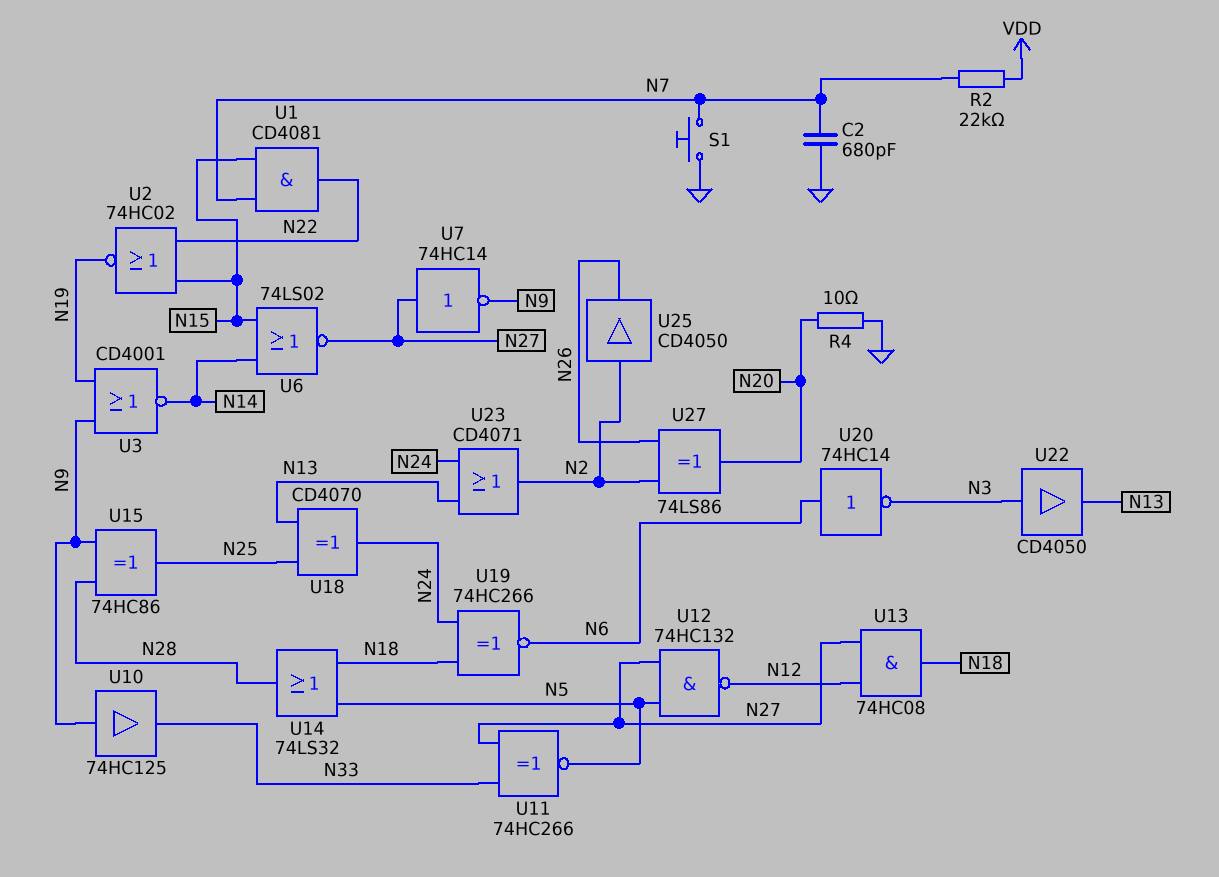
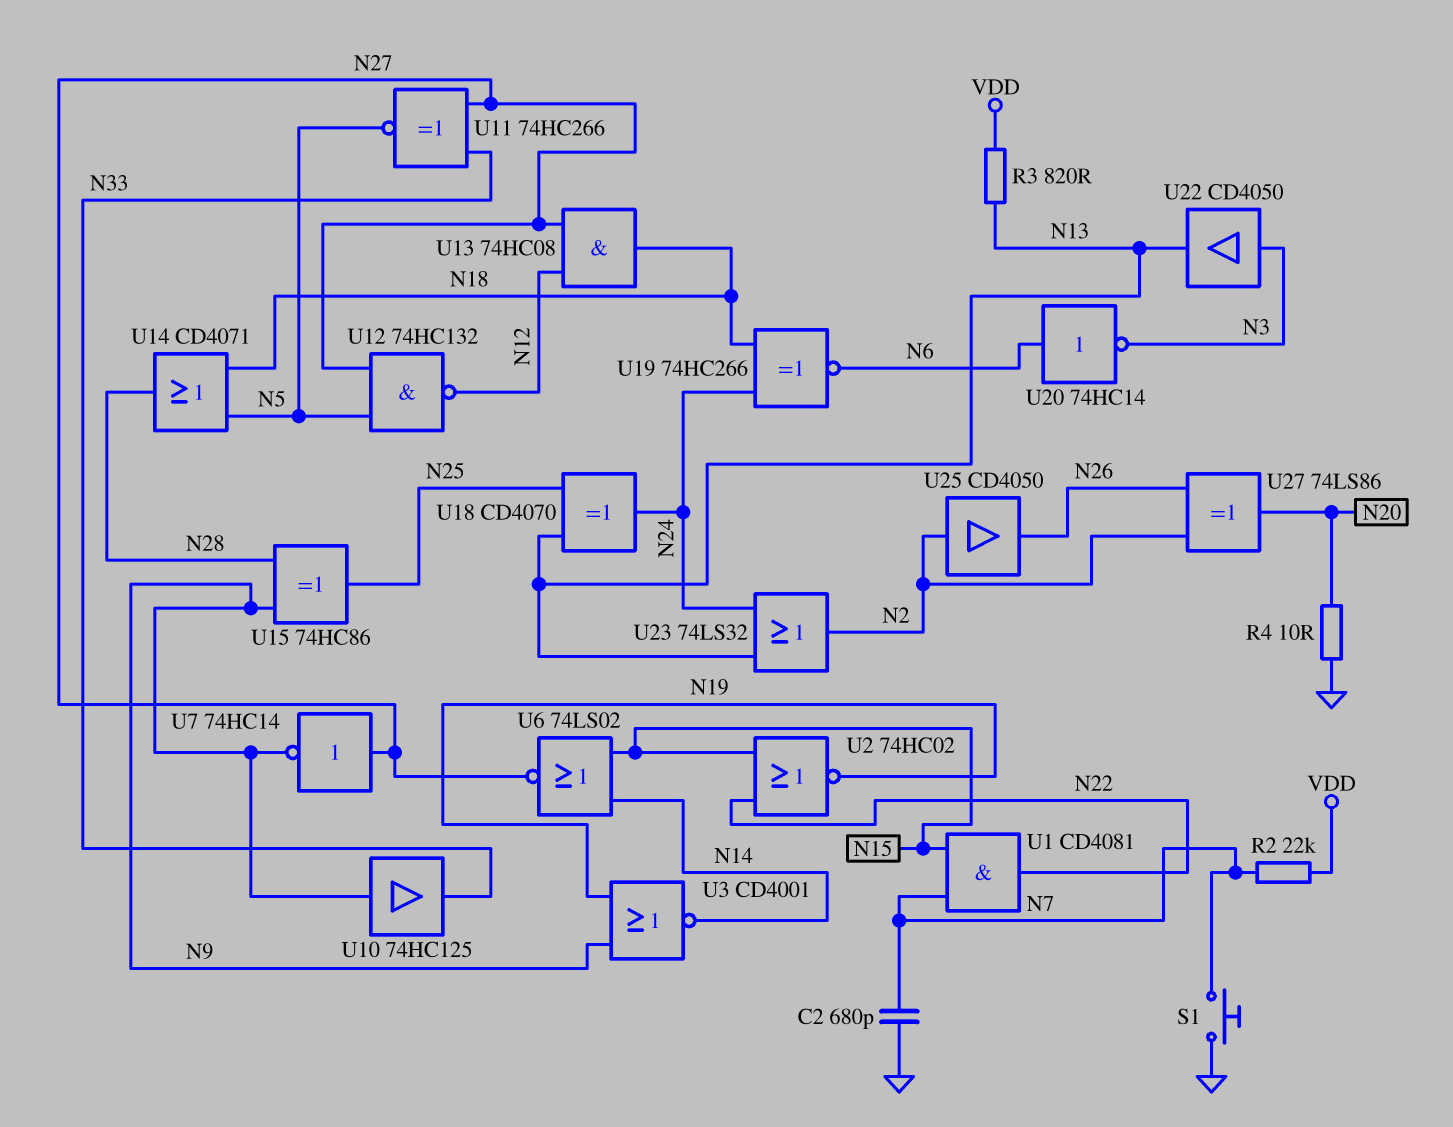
R3: none -> 820 (N13, VDD)
U14: OR 74LS32 (in N5, in N18, out N28) -> OR CD4071 (in N5, in N18, out N28)
U23: OR CD4071 (in N13, in N24, out N2) -> OR 74LS32 (in N13, in N24, out N2)

